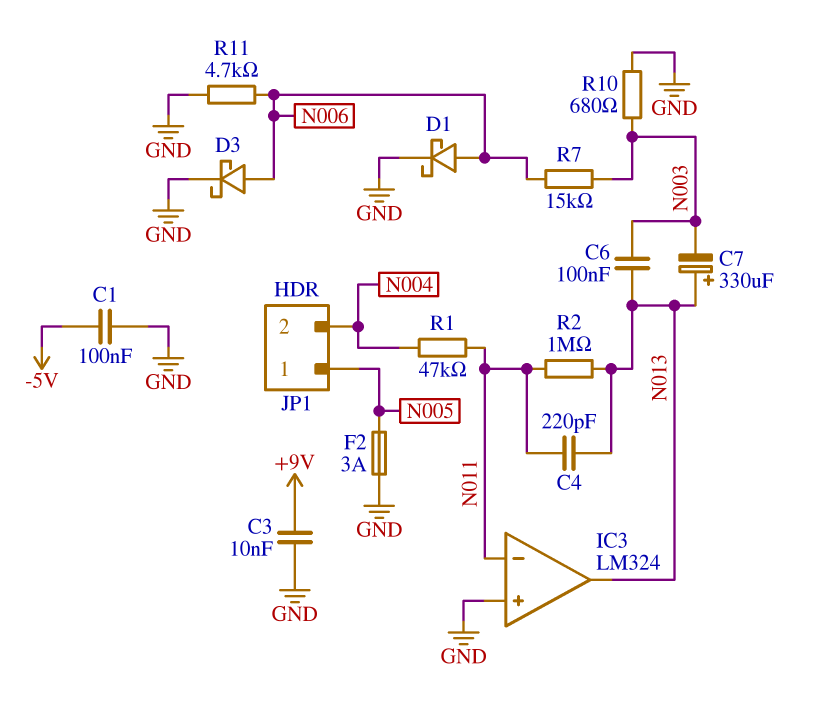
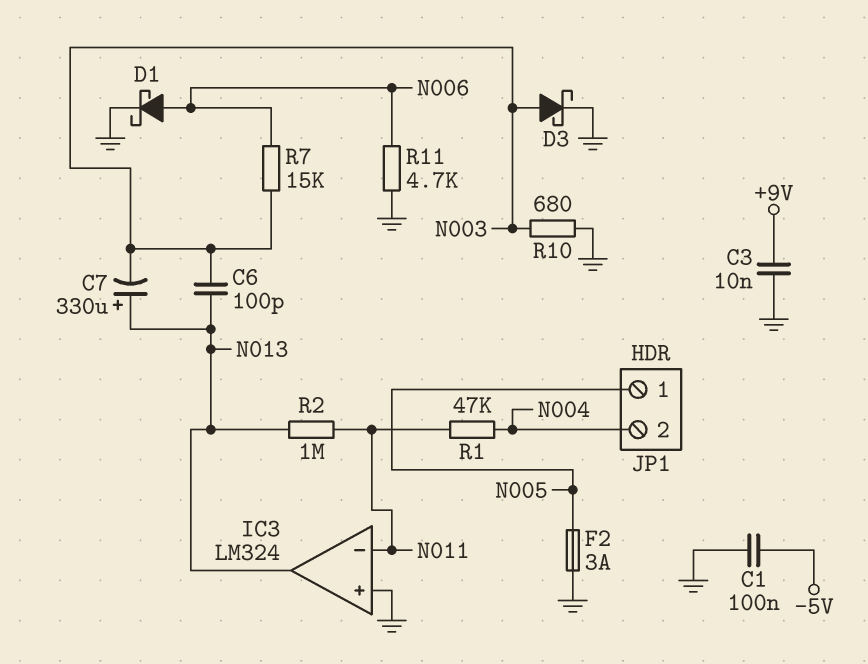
C4: 220pF (N011, N013) -> none
C6: 100nF (N003, N013) -> 100pF (N003, N013)
D3: schottky (A N006, K GND) -> schottky (A N003, K GND)

